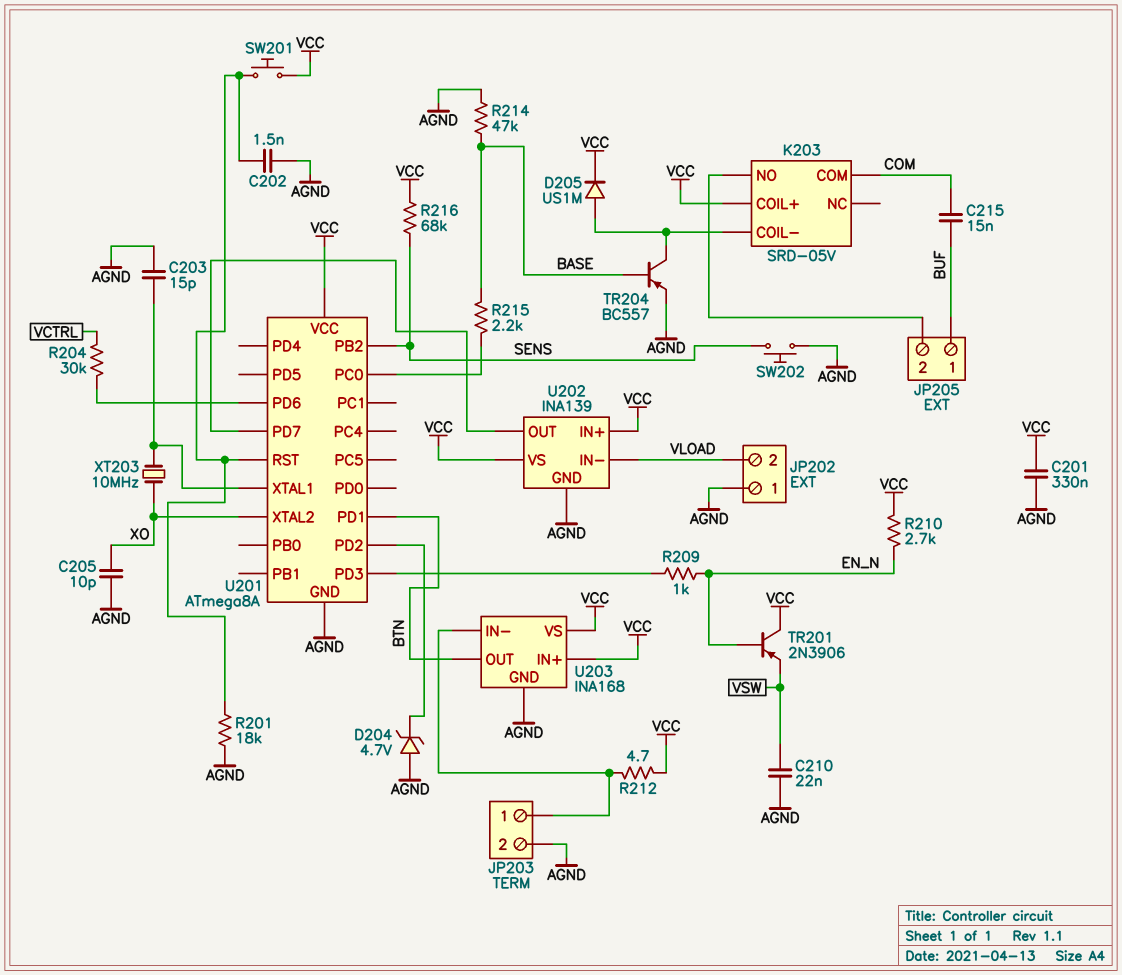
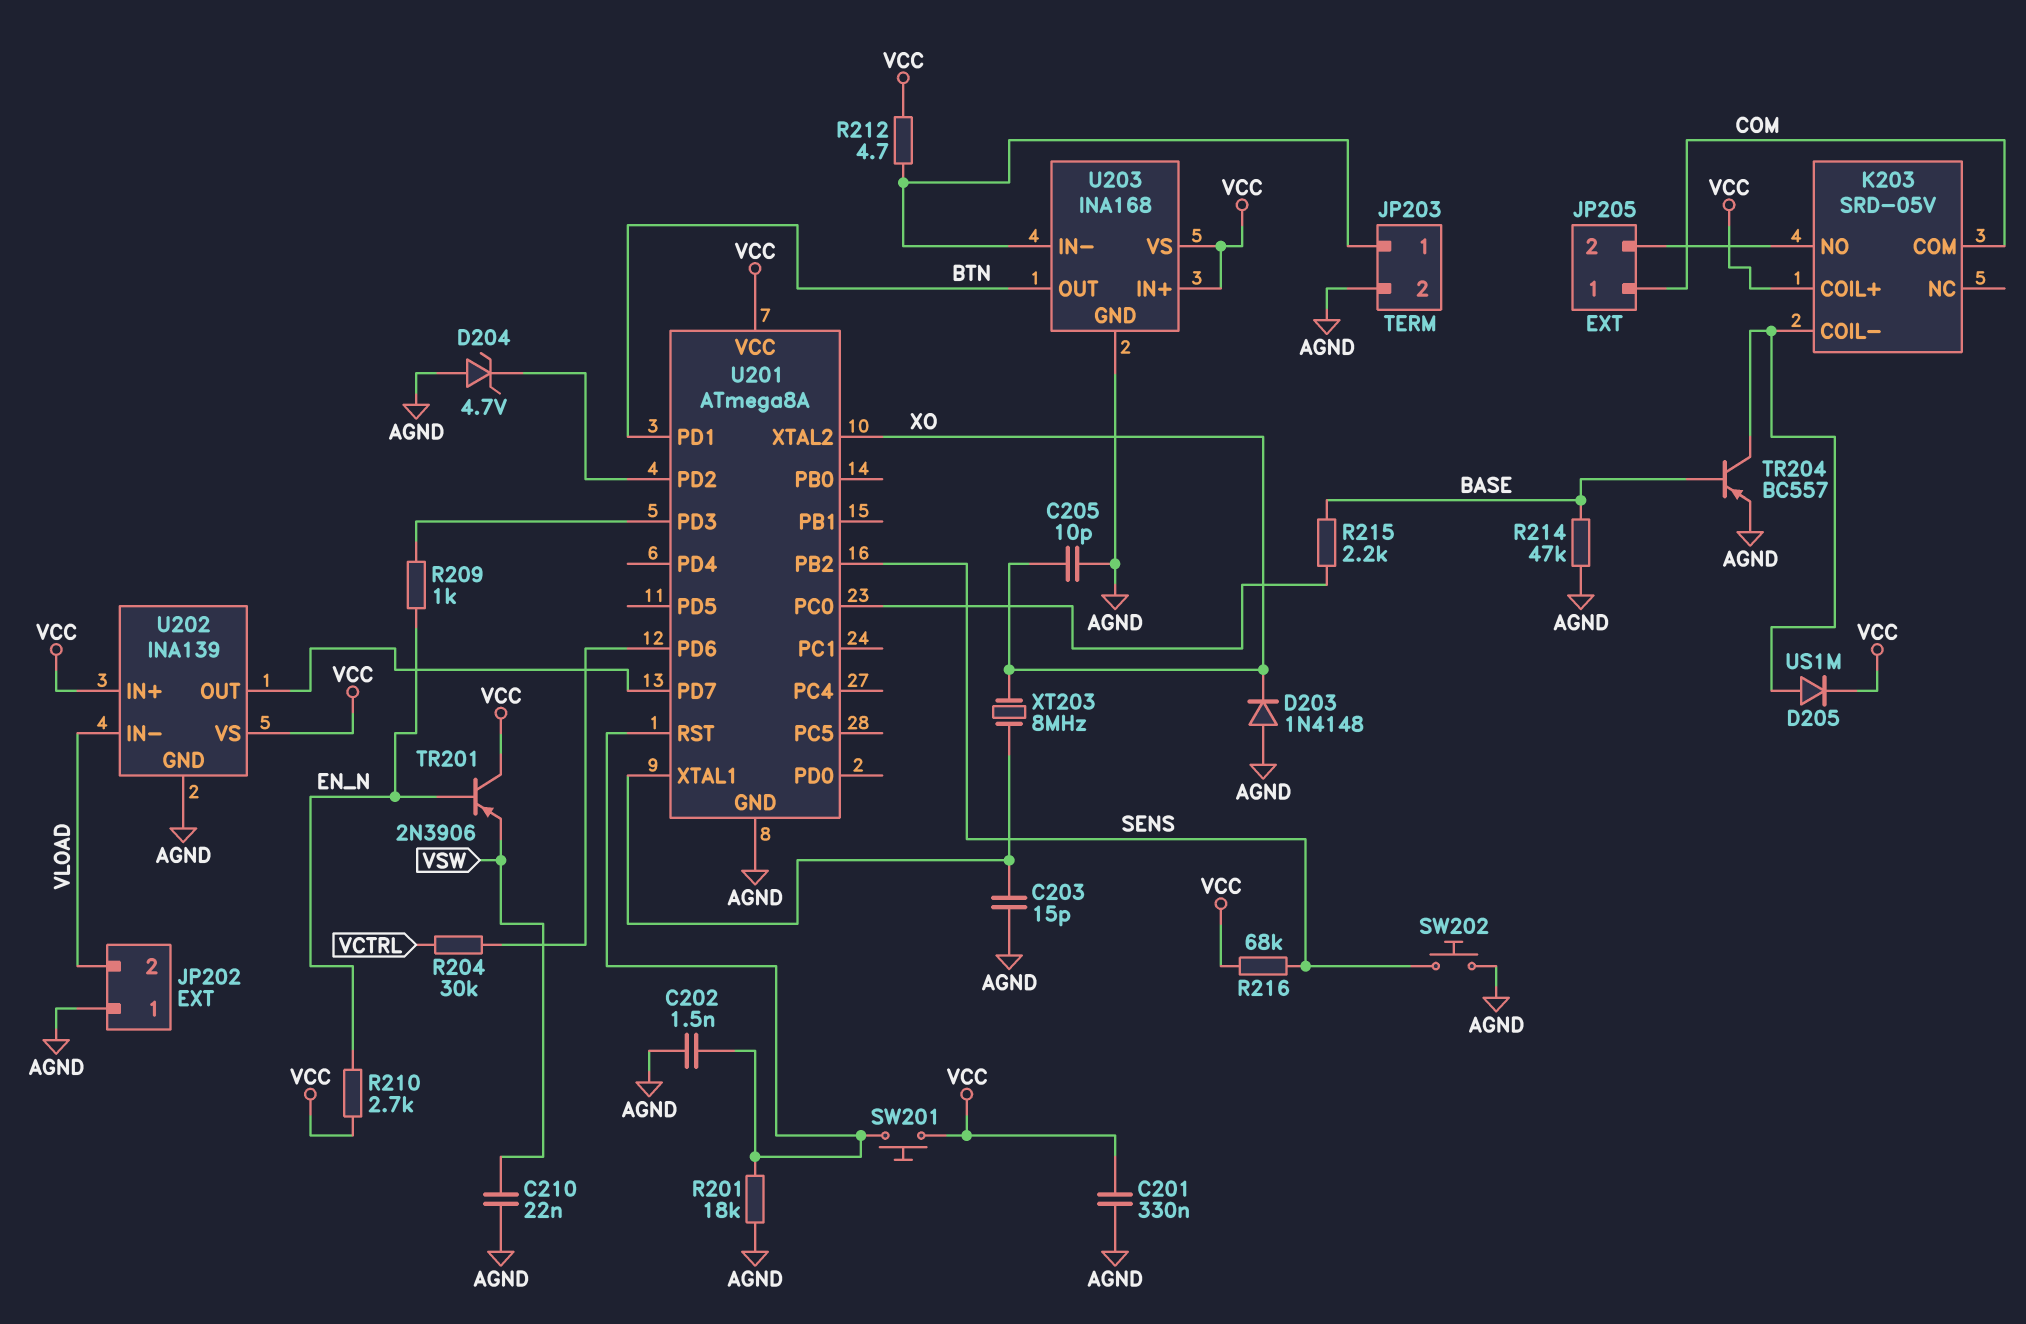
C215: 15nF (BUF, COM) -> none
D203: none -> diode 1N4148 (A AGND, K XO)
JP205 pin 1: BUF -> COM
XT203: 10MHz (U201/XTAL1, XO) -> 8MHz (U201/XTAL1, XO)

